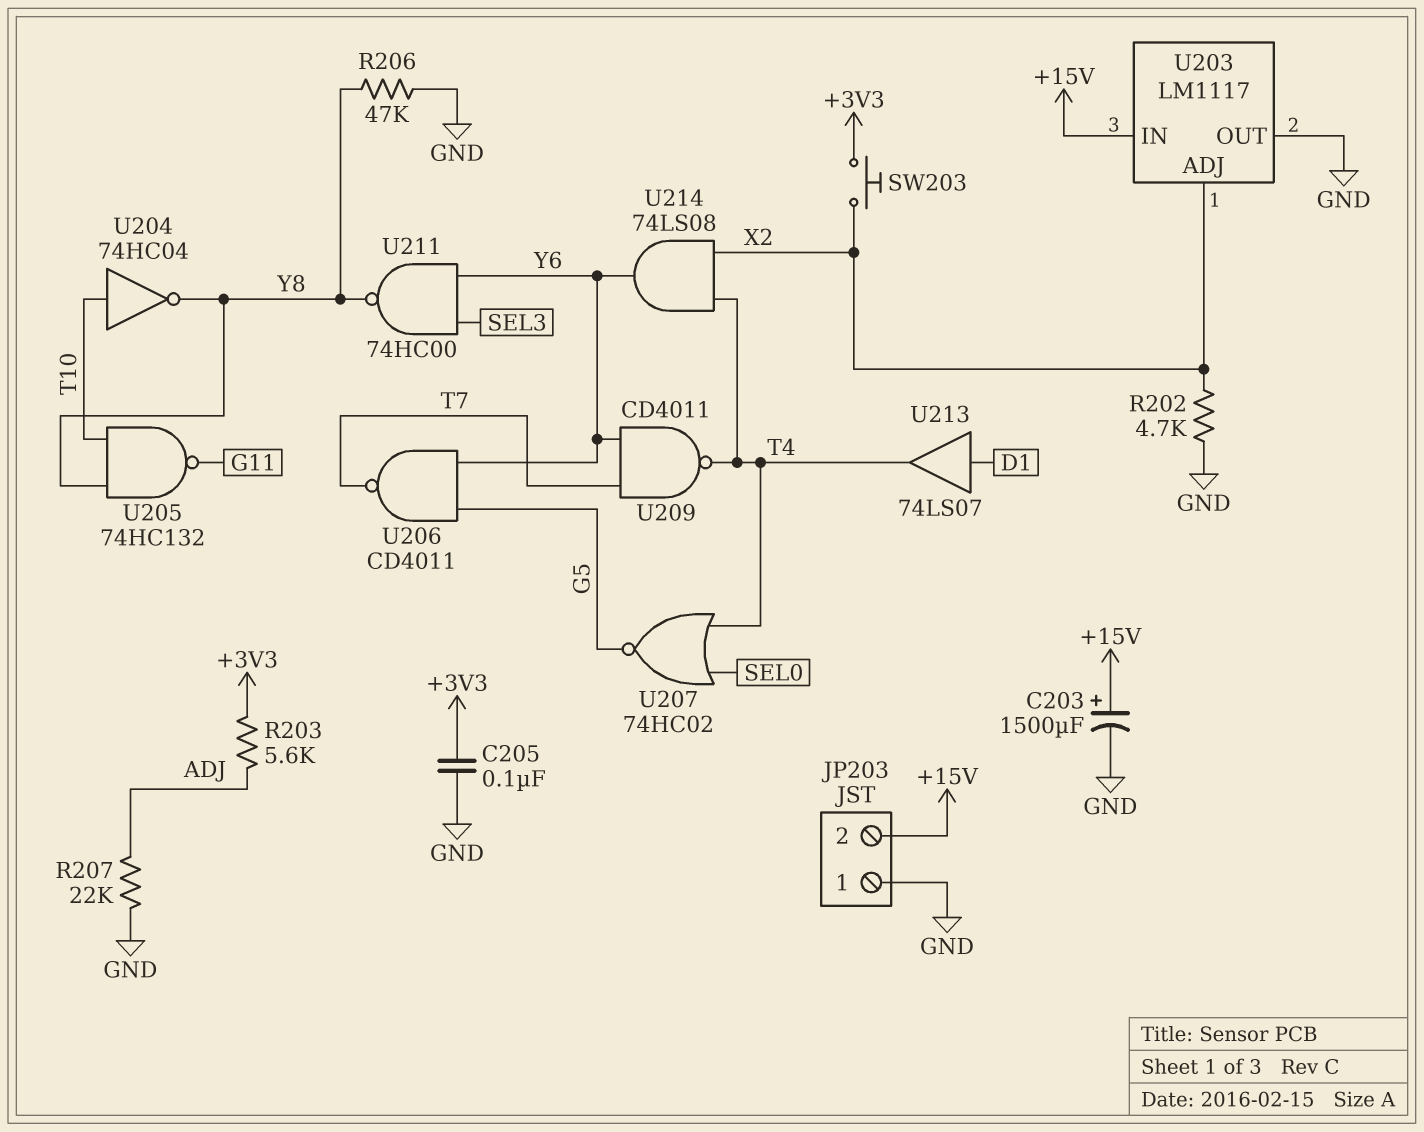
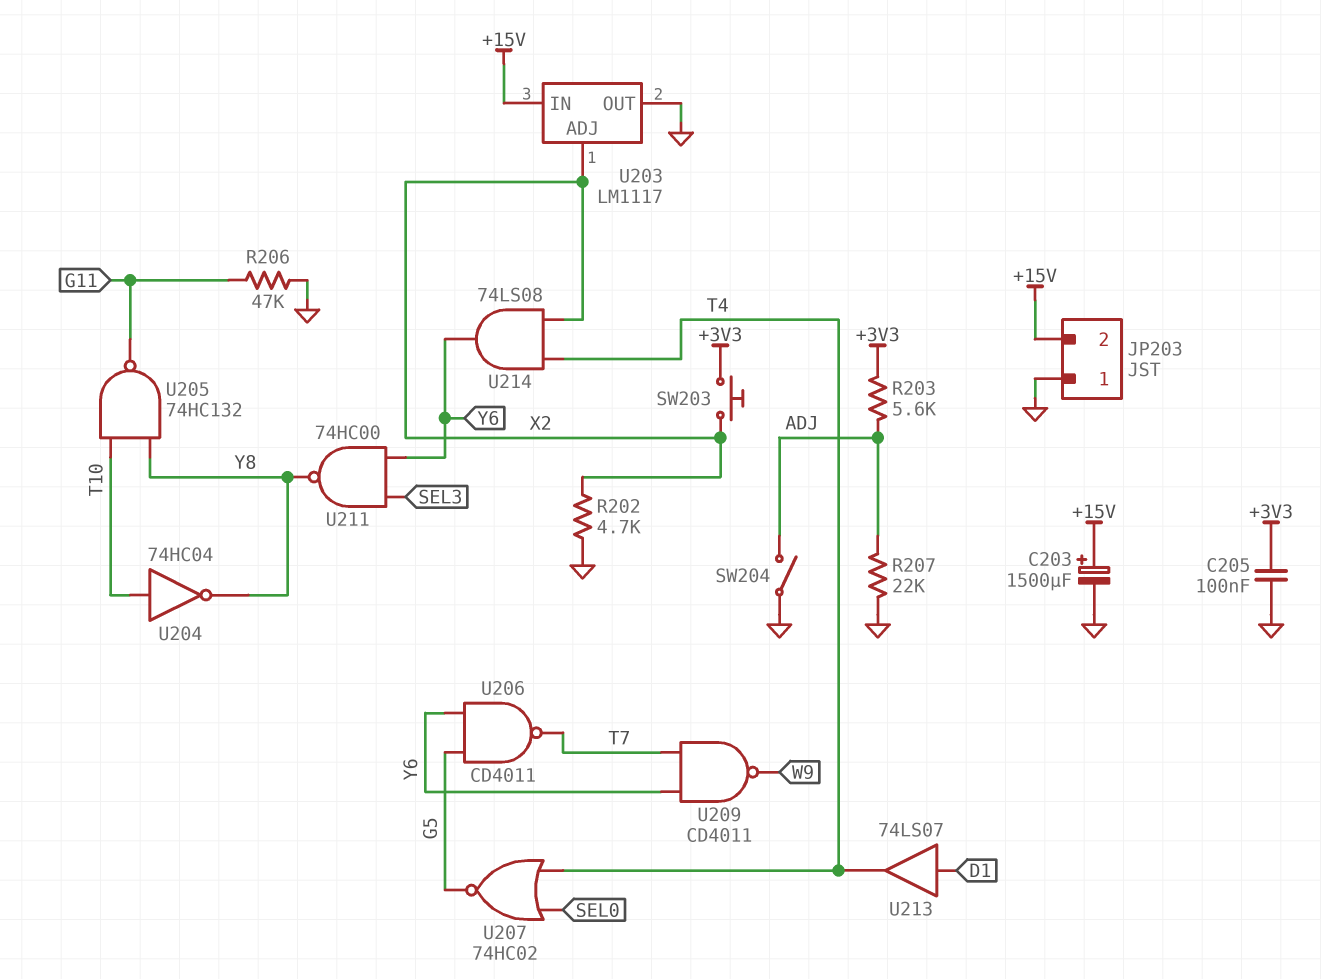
R206: 47k (GND, Y8) -> 47k (G11, GND)
SW204: none -> switch (ADJ, GND)
U209: NAND CD4011 (in T7, in Y6, out T4) -> NAND CD4011 (in T7, in Y6, out W9)

